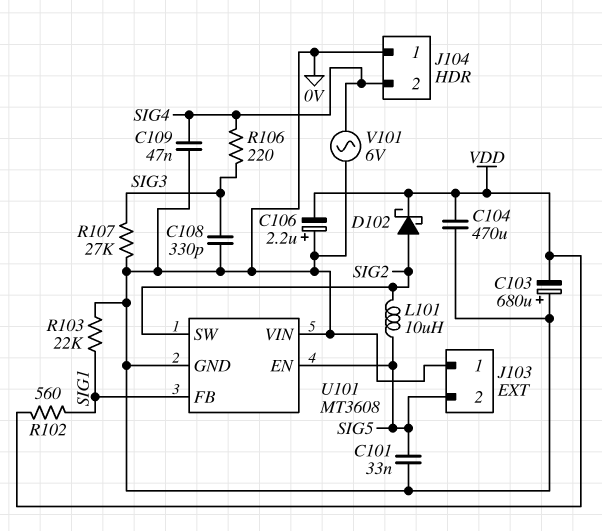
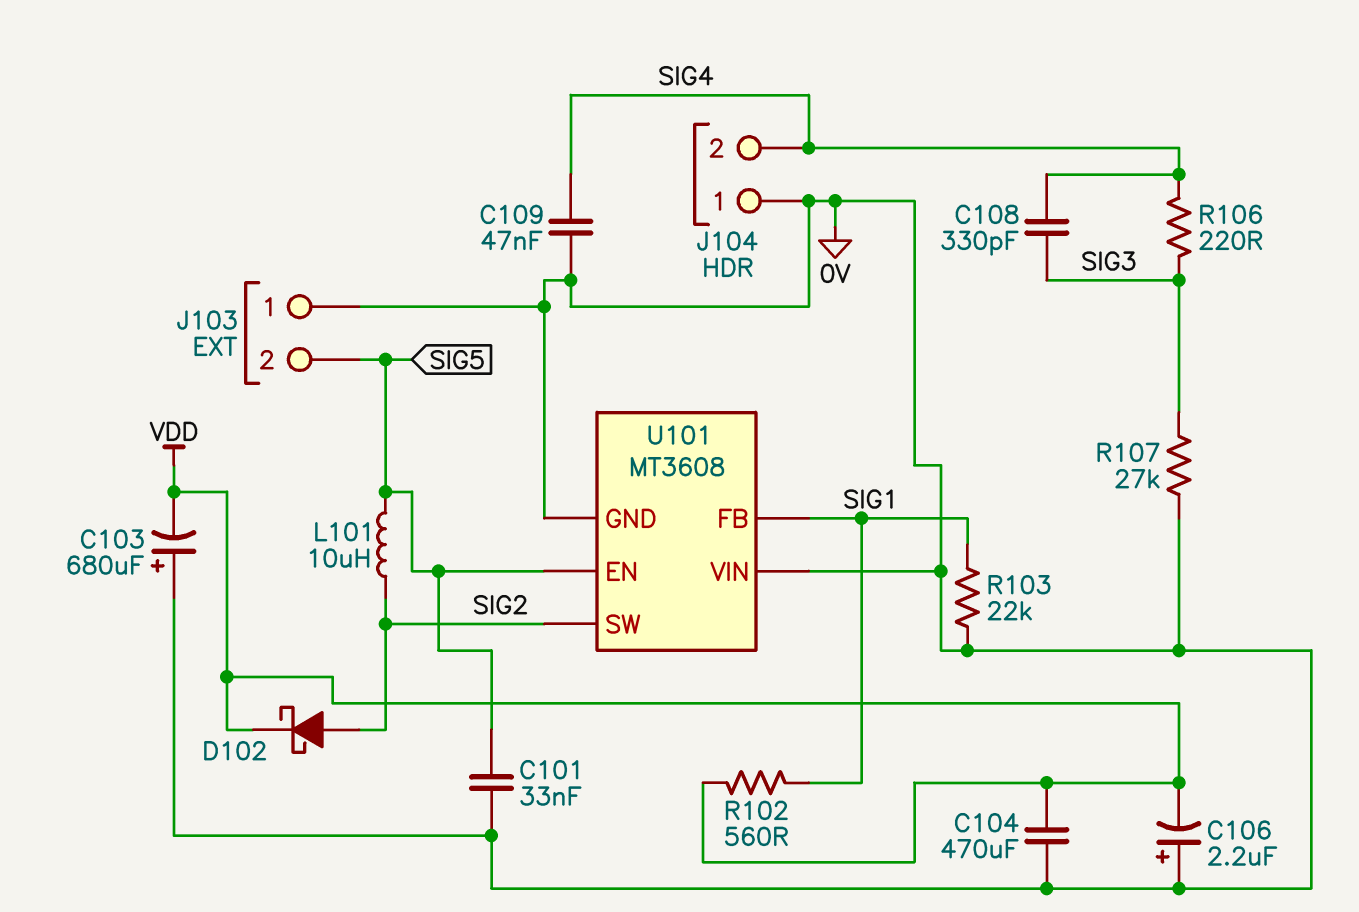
C108: 330pF (0V, SIG3) -> 330pF (SIG3, SIG4)
V101: AC 6V (0V, SIG4) -> none

